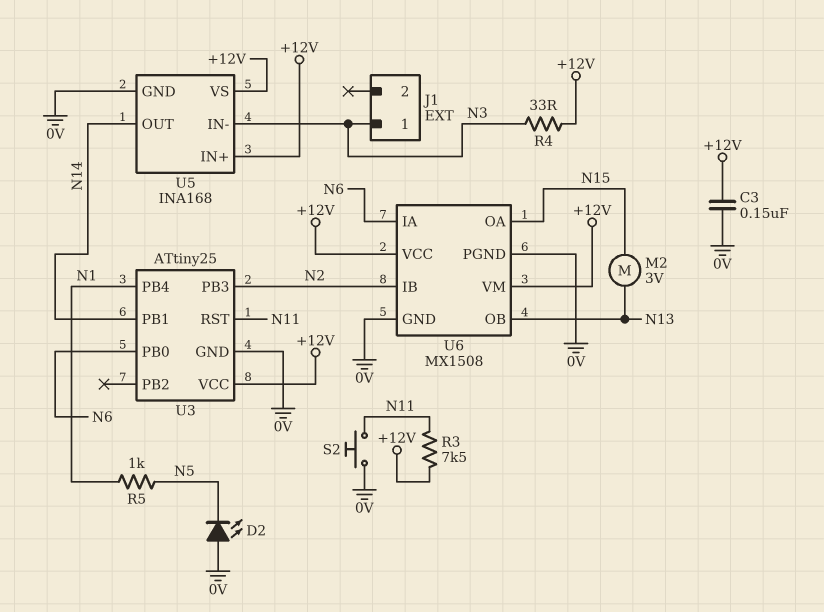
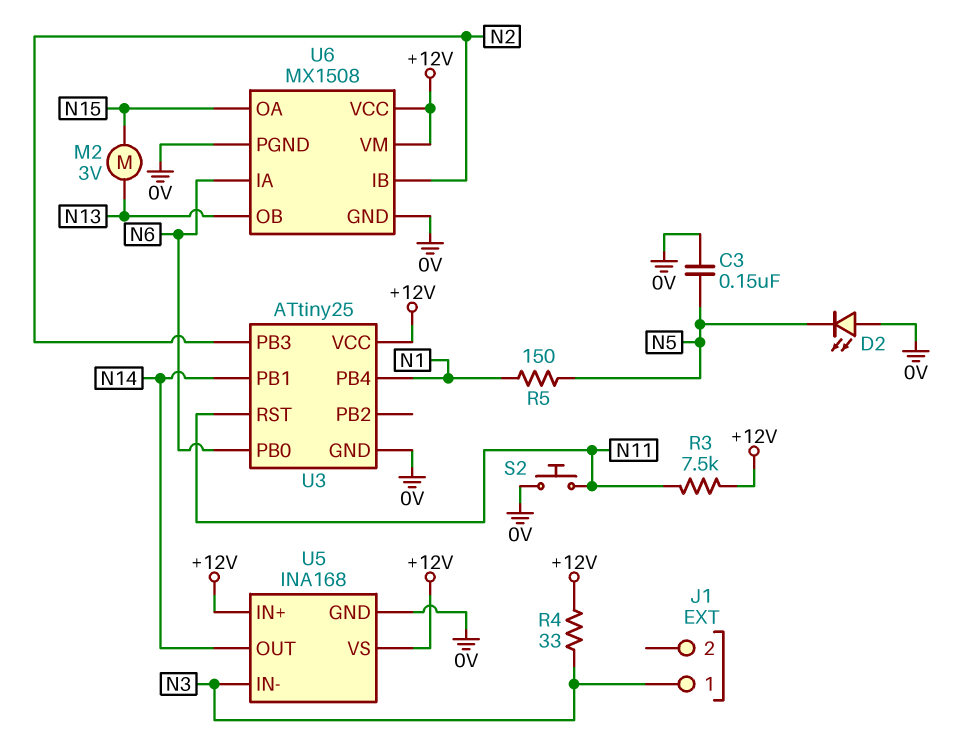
C3: 150nF (+12V, 0V) -> 150nF (0V, N5)
R5: 1k (N1, N5) -> 150 (N1, N5)

